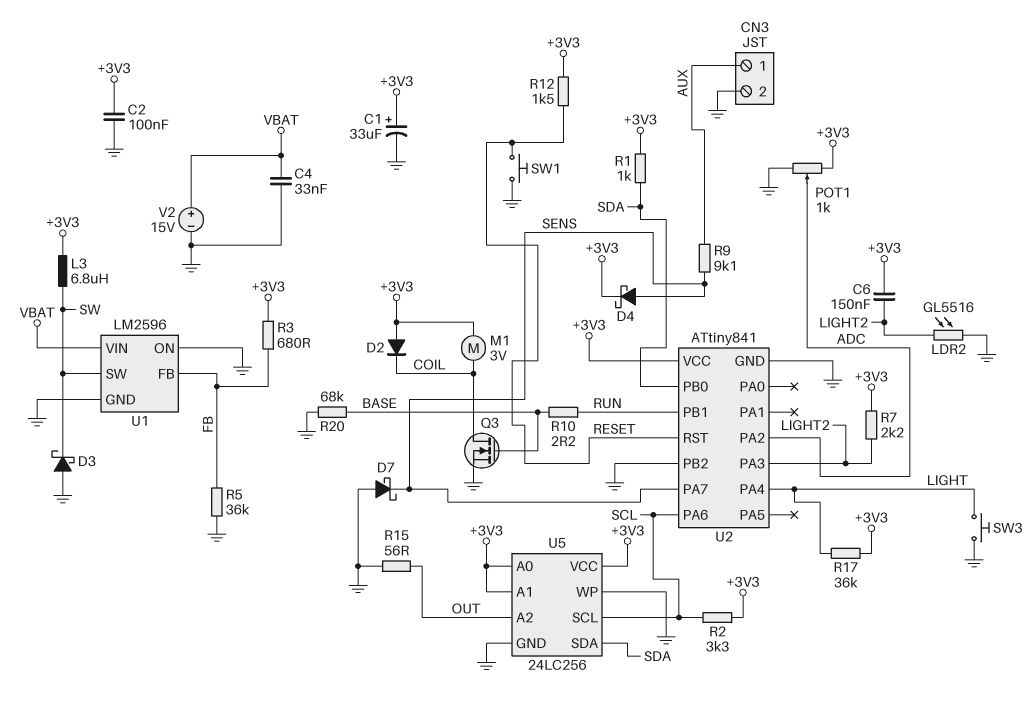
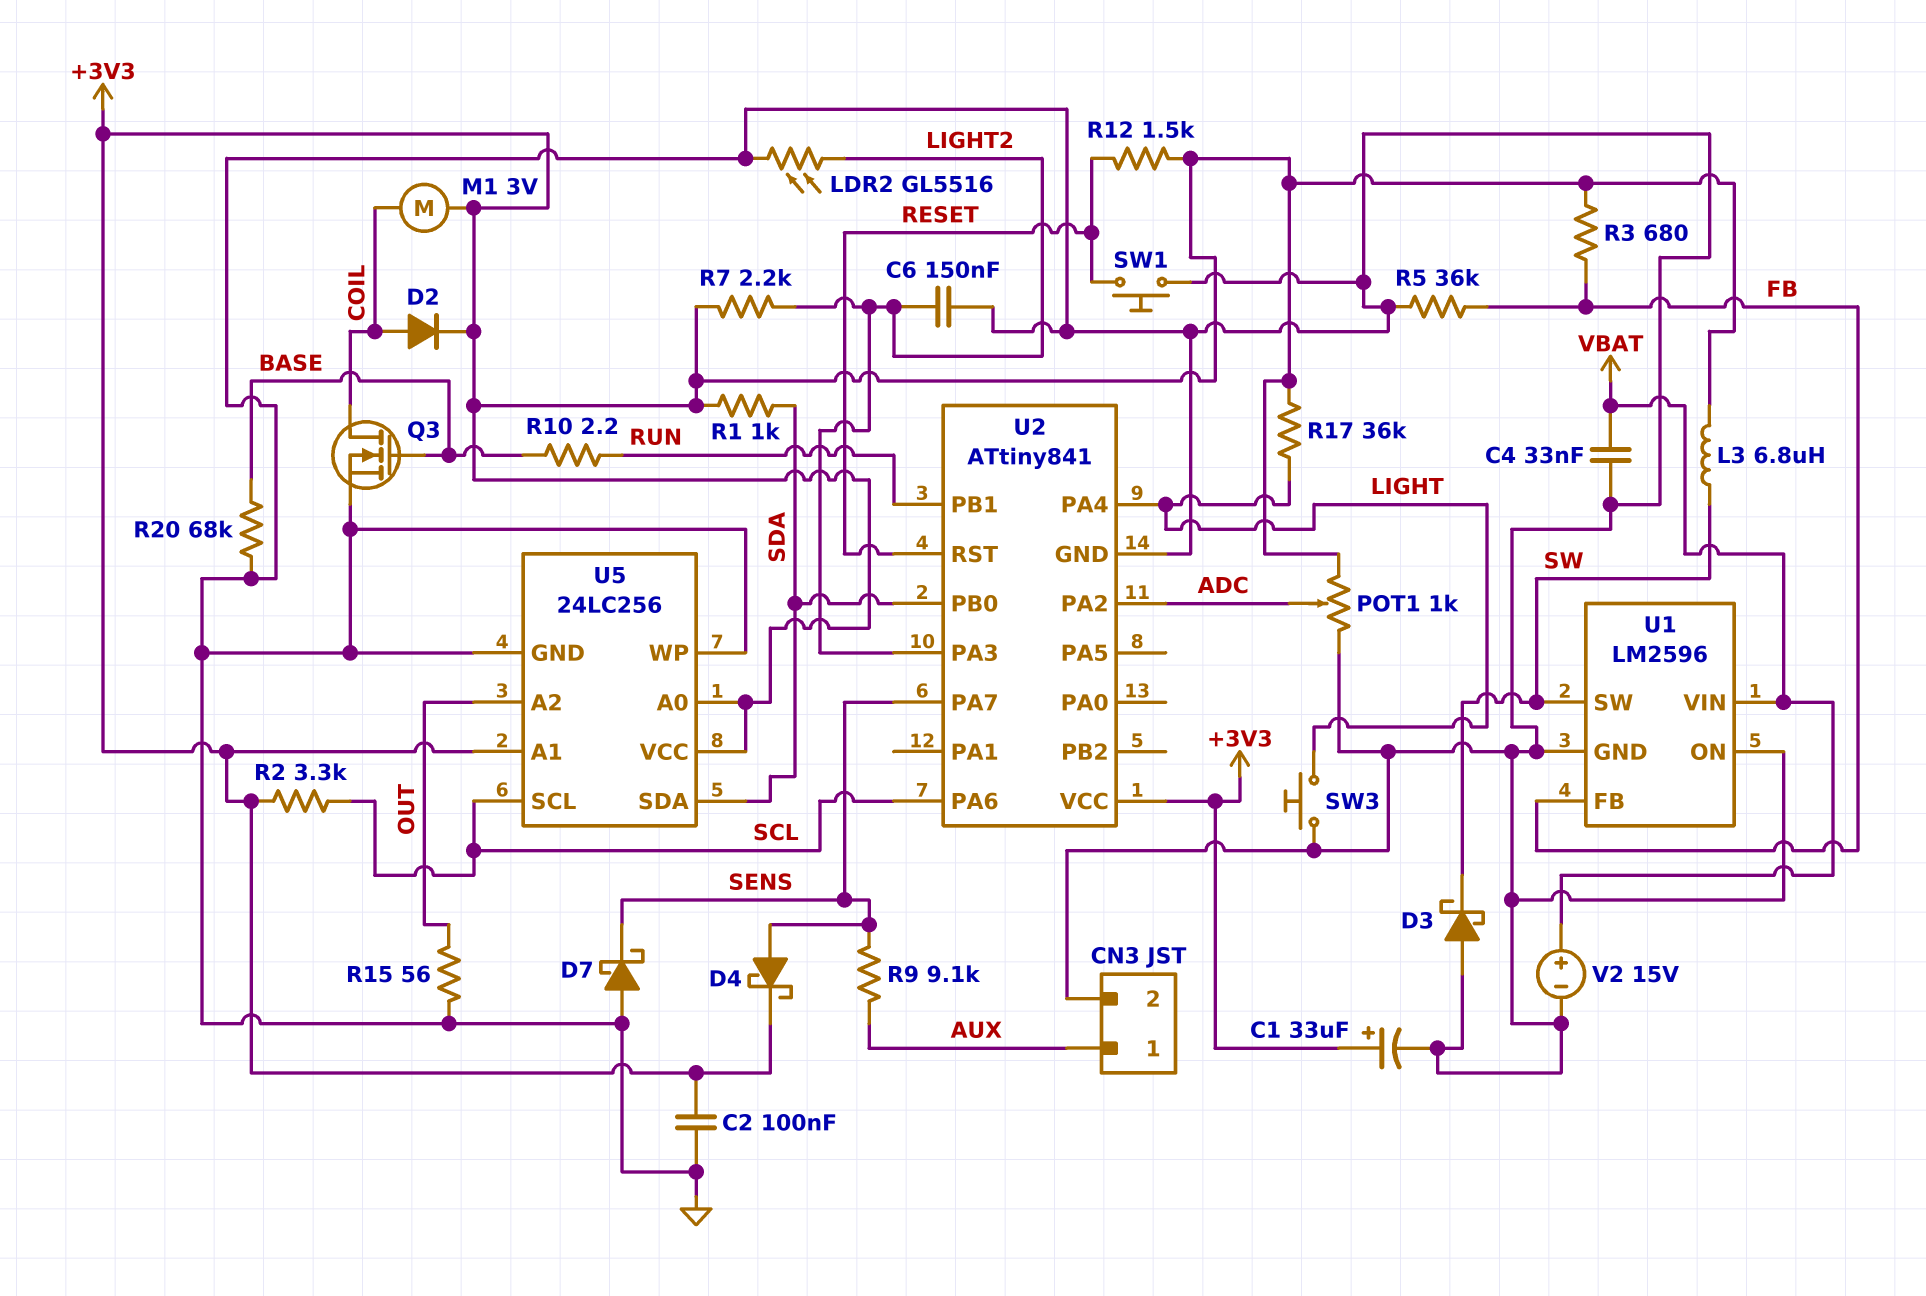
C6: 150nF (+3V3, LIGHT2) -> 150nF (GND, LIGHT2)
D2: diode (A +3V3, K COIL) -> diode (A COIL, K +3V3)
U2 pin PB2: GND -> none

